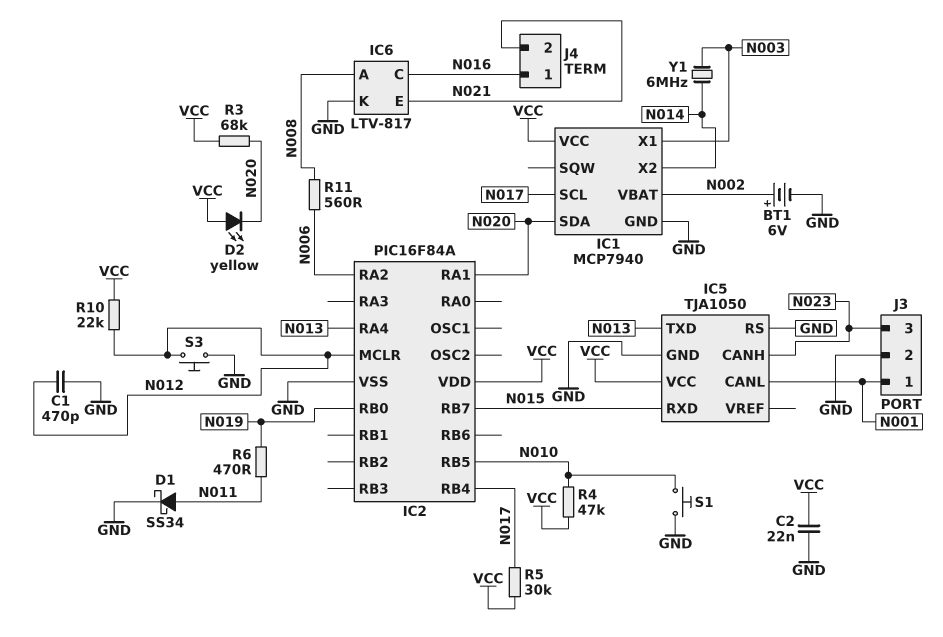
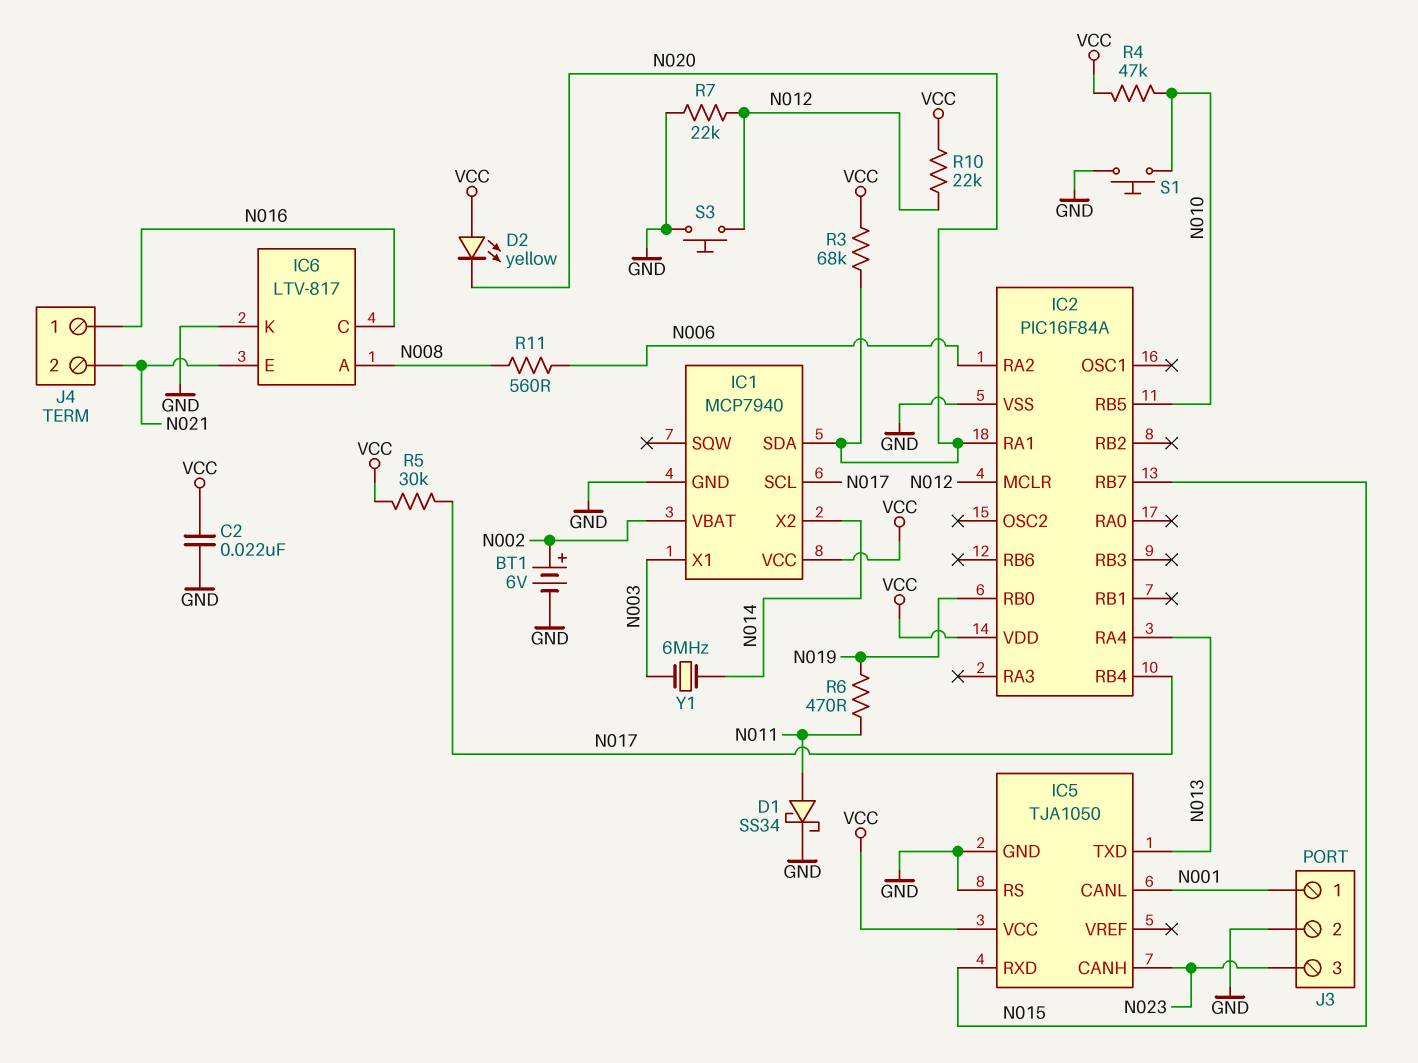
C1: 470pF (GND, N012) -> none
R7: none -> 22k (GND, N012)

